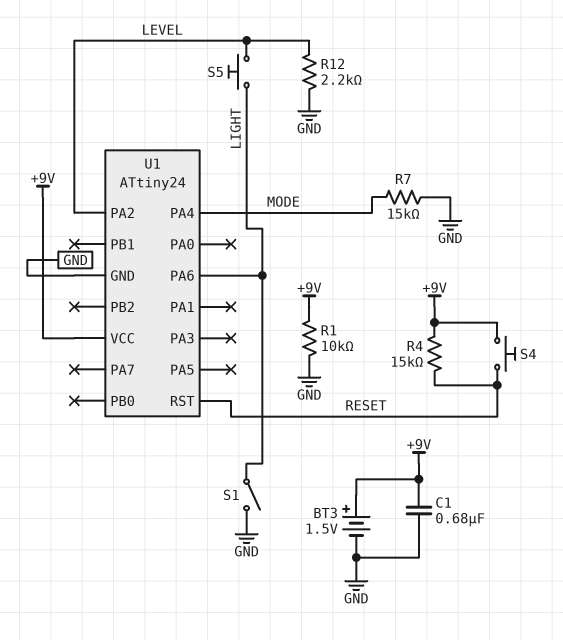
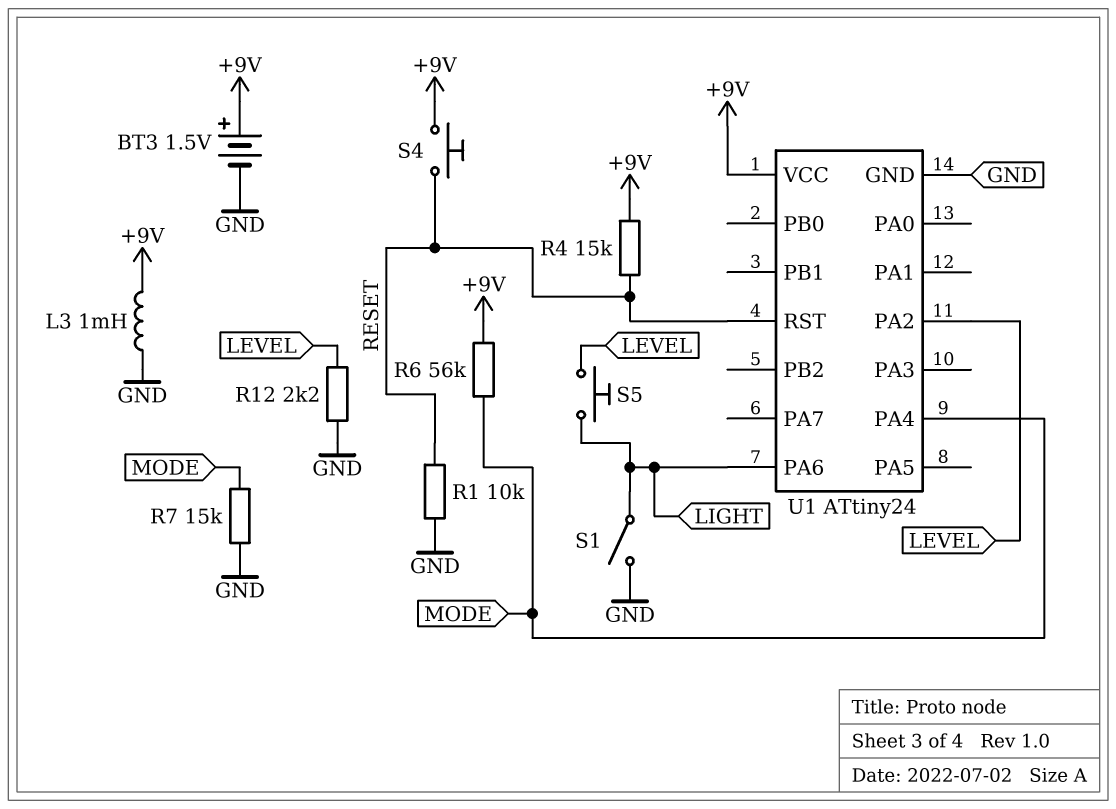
C1: 680nF (+9V, GND) -> none
L3: none -> 1mH (+9V, GND)
R1: 10k (+9V, GND) -> 10k (GND, RESET)
R6: none -> 56k (+9V, MODE)

